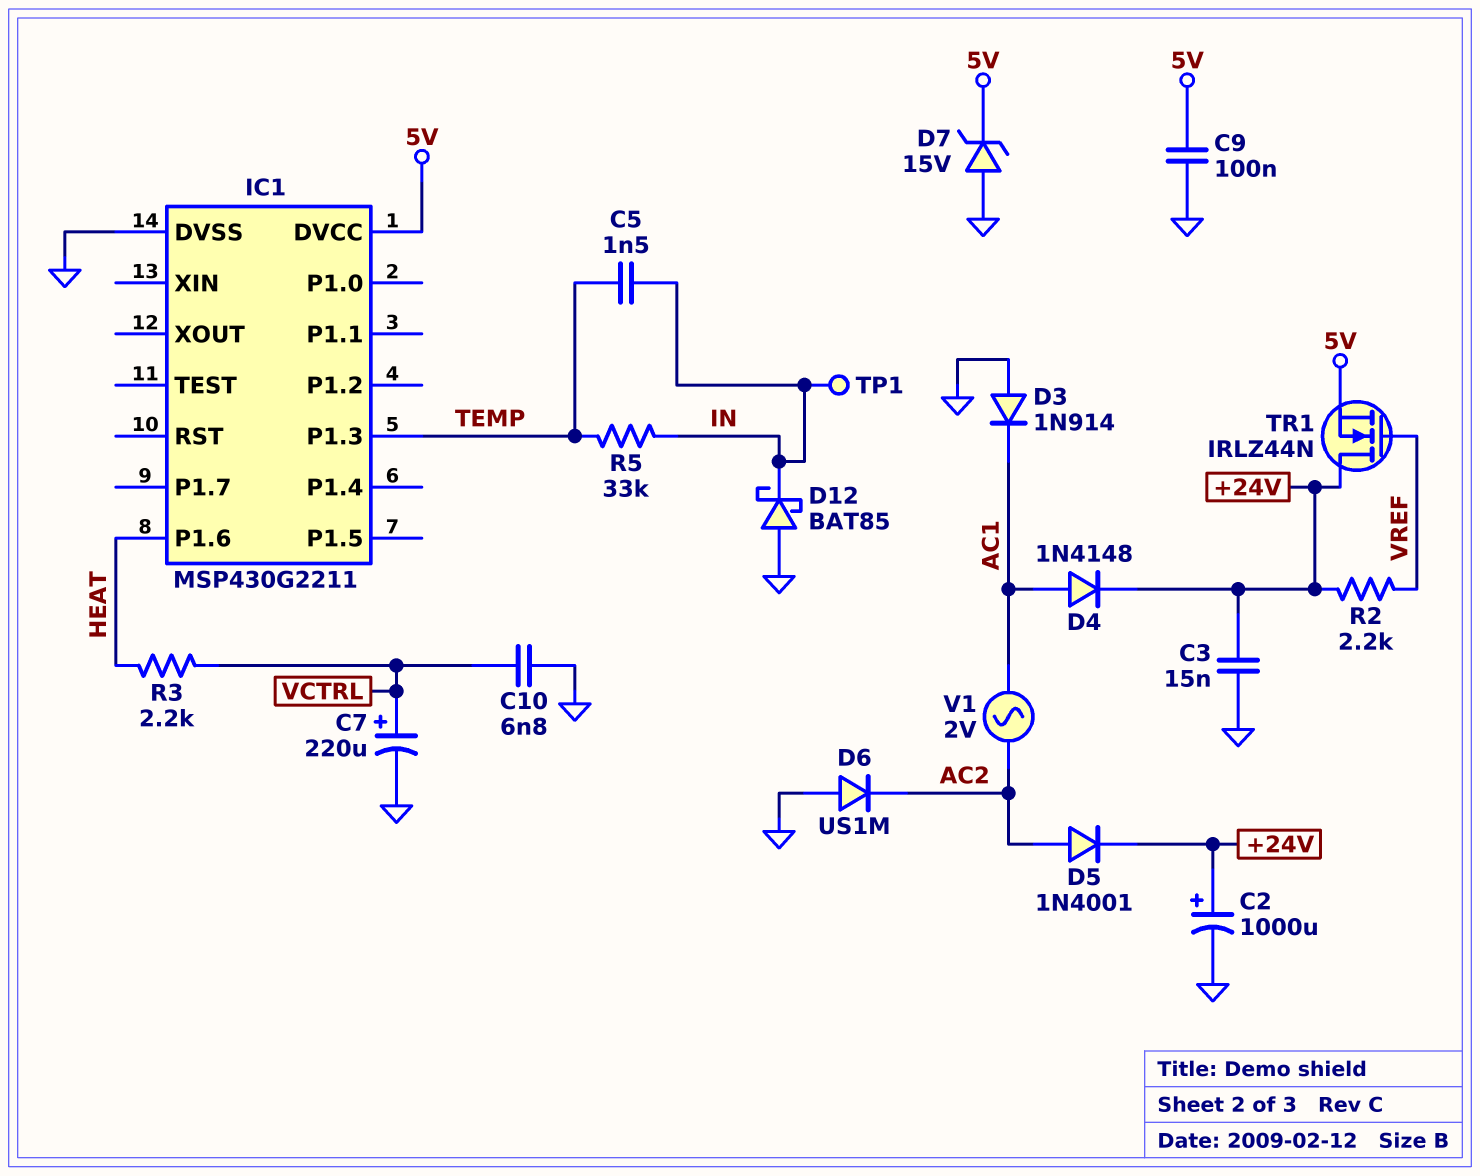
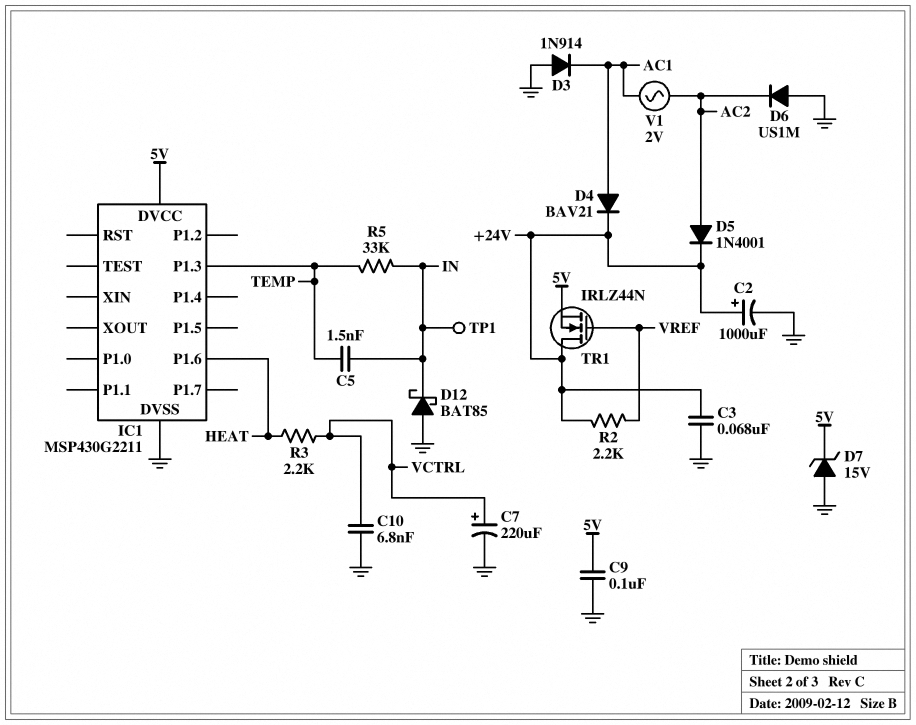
C3: 15nF (+24V, GND) -> 68nF (+24V, GND)
D4: diode 1N4148 (A AC1, K +24V) -> diode BAV21 (A AC1, K +24V)

